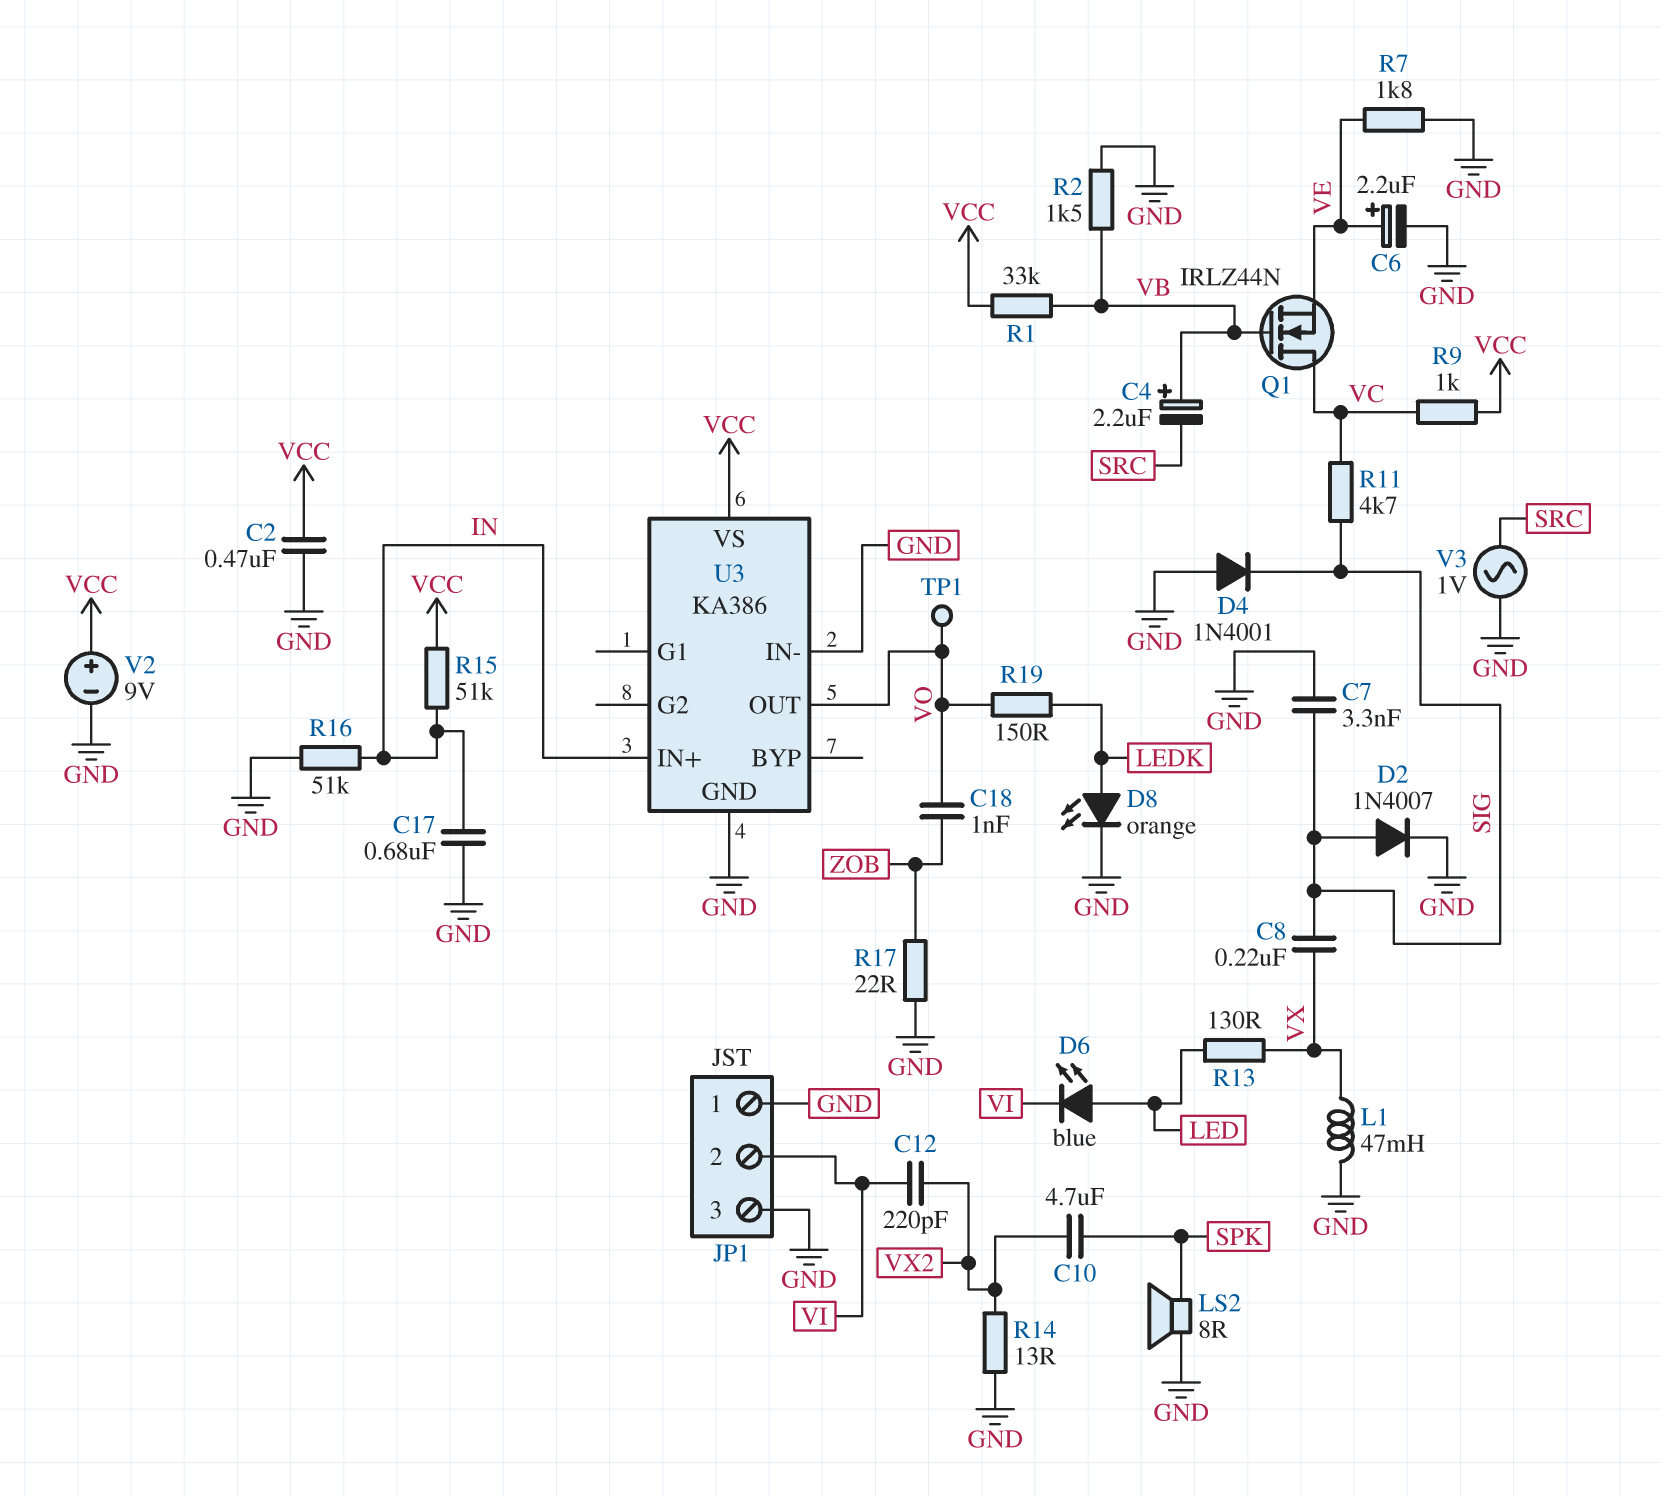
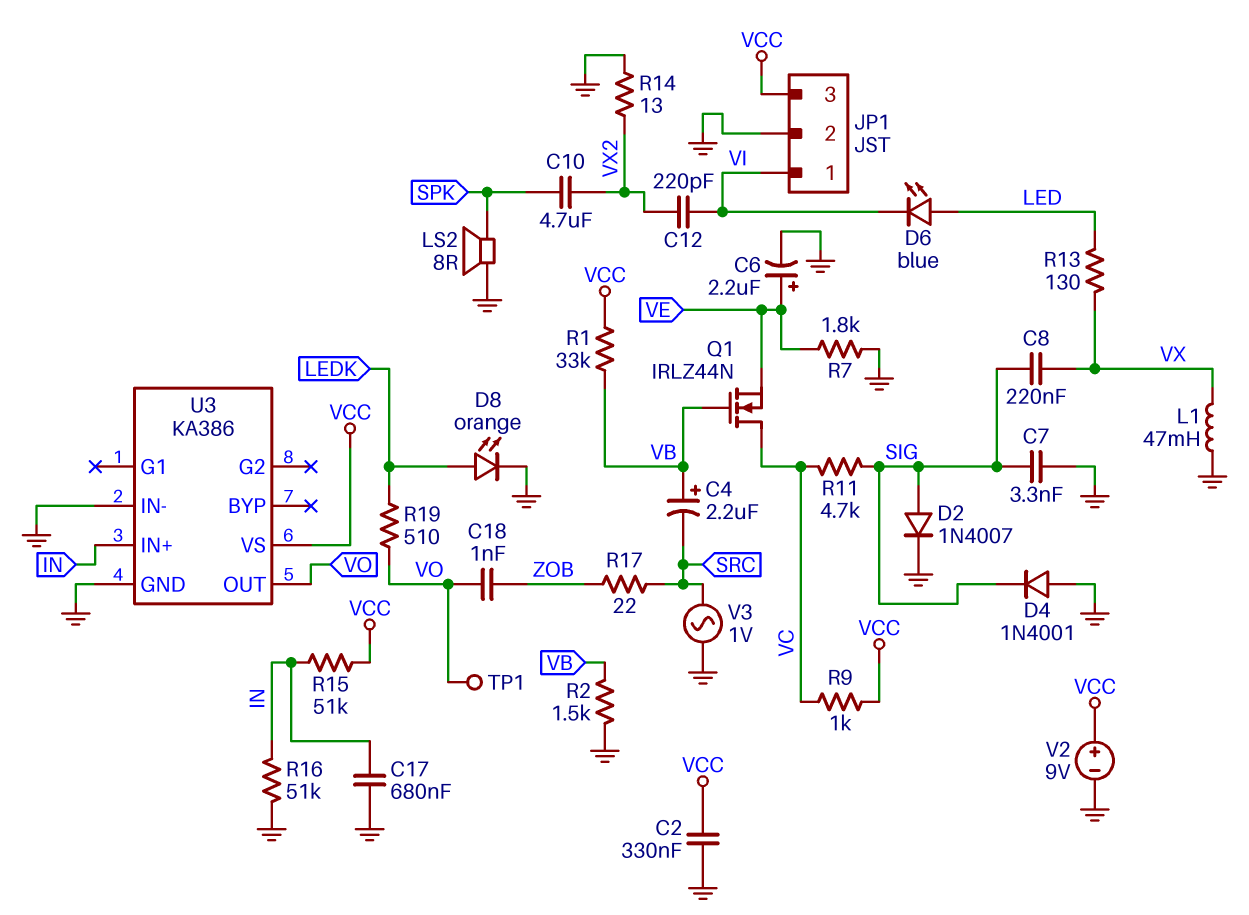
C2: 470nF (GND, VCC) -> 330nF (GND, VCC)
JP1 pin 1: GND -> VI
JP1 pin 2: VI -> GND
JP1 pin 3: GND -> VCC
R17: 22 (GND, ZOB) -> 22 (SRC, ZOB)
R19: 150 (LEDK, VO) -> 510 (LEDK, VO)

